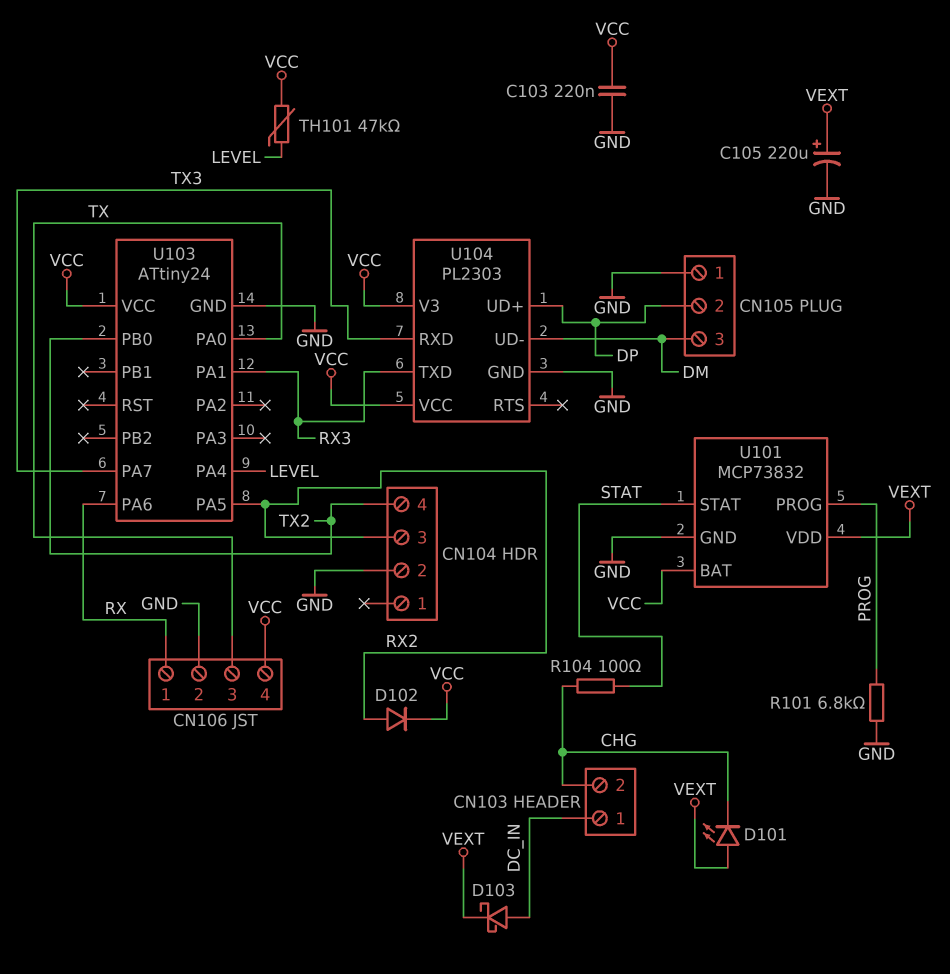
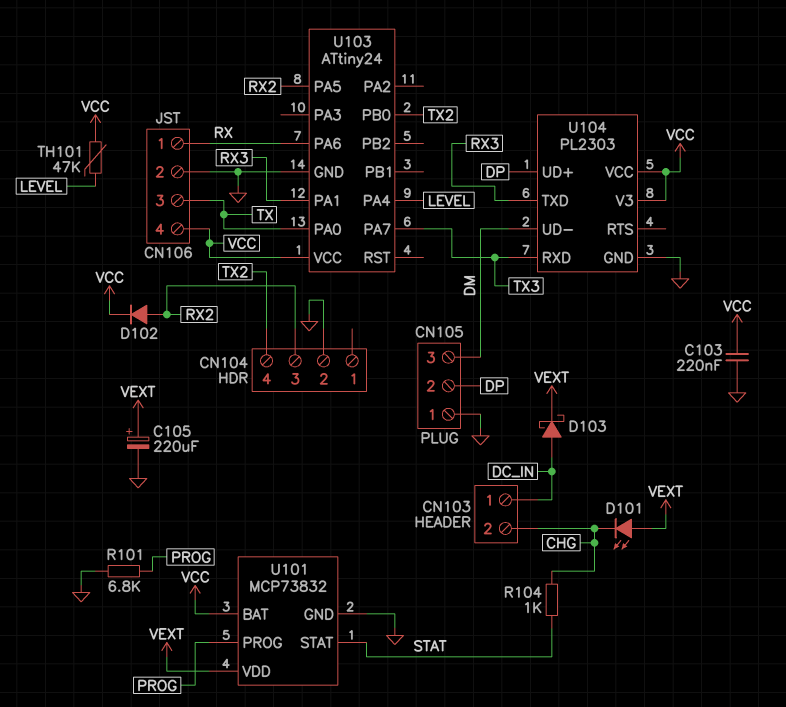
R104: 100 (CHG, STAT) -> 1k (CHG, STAT)

